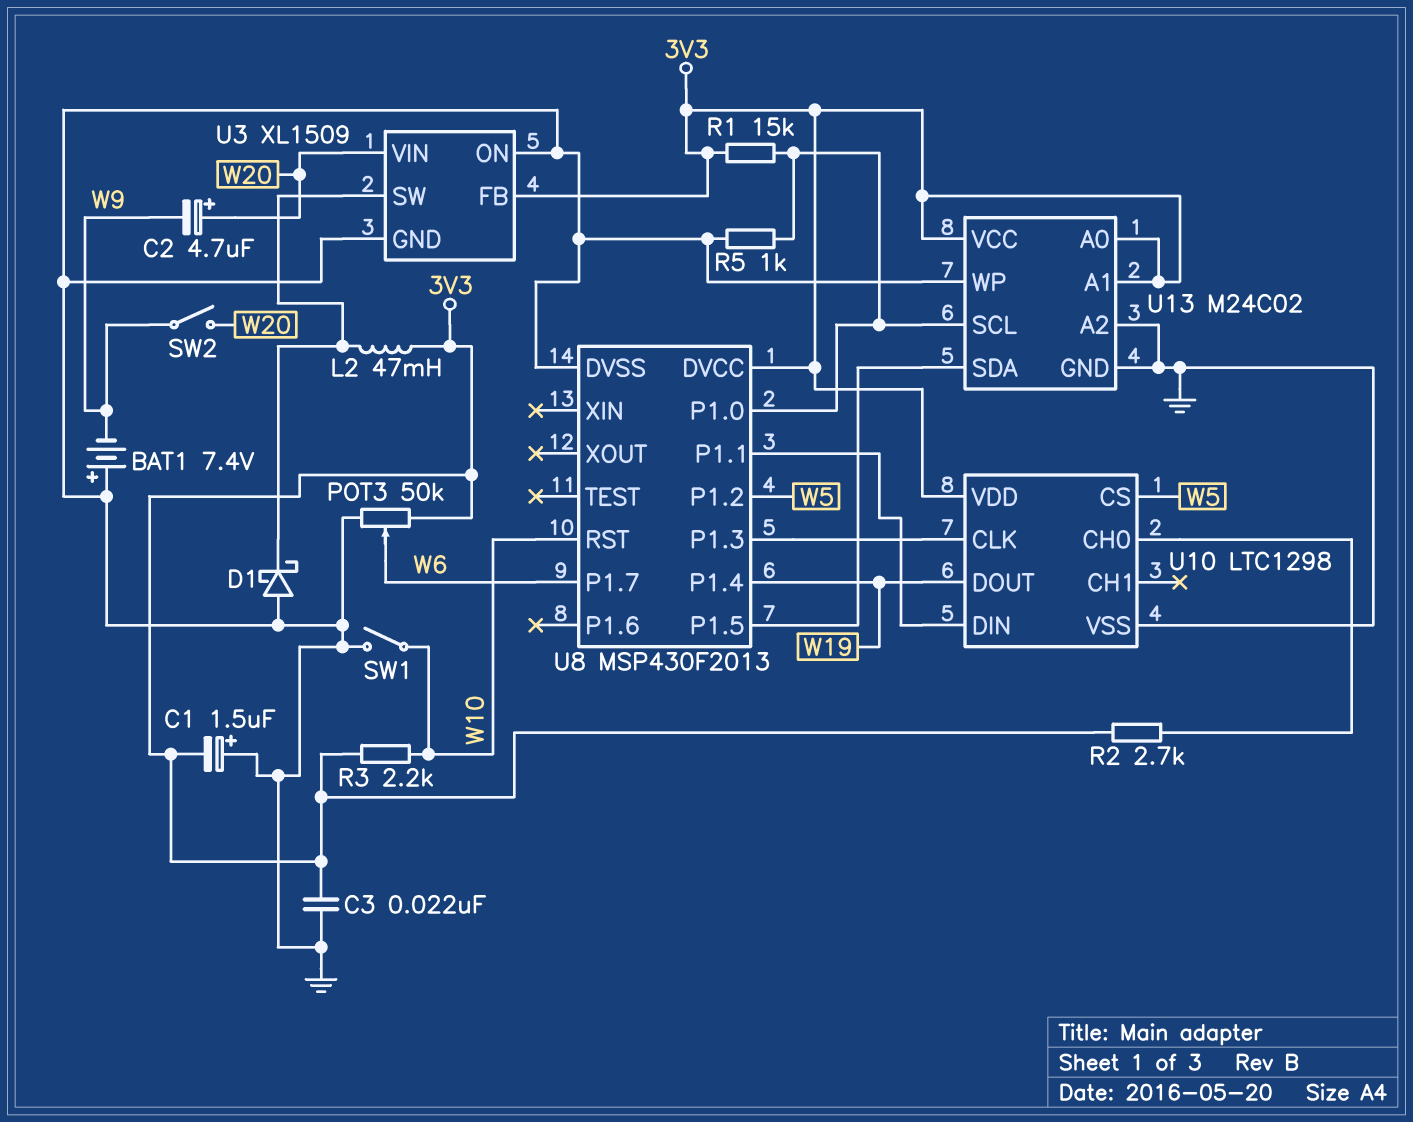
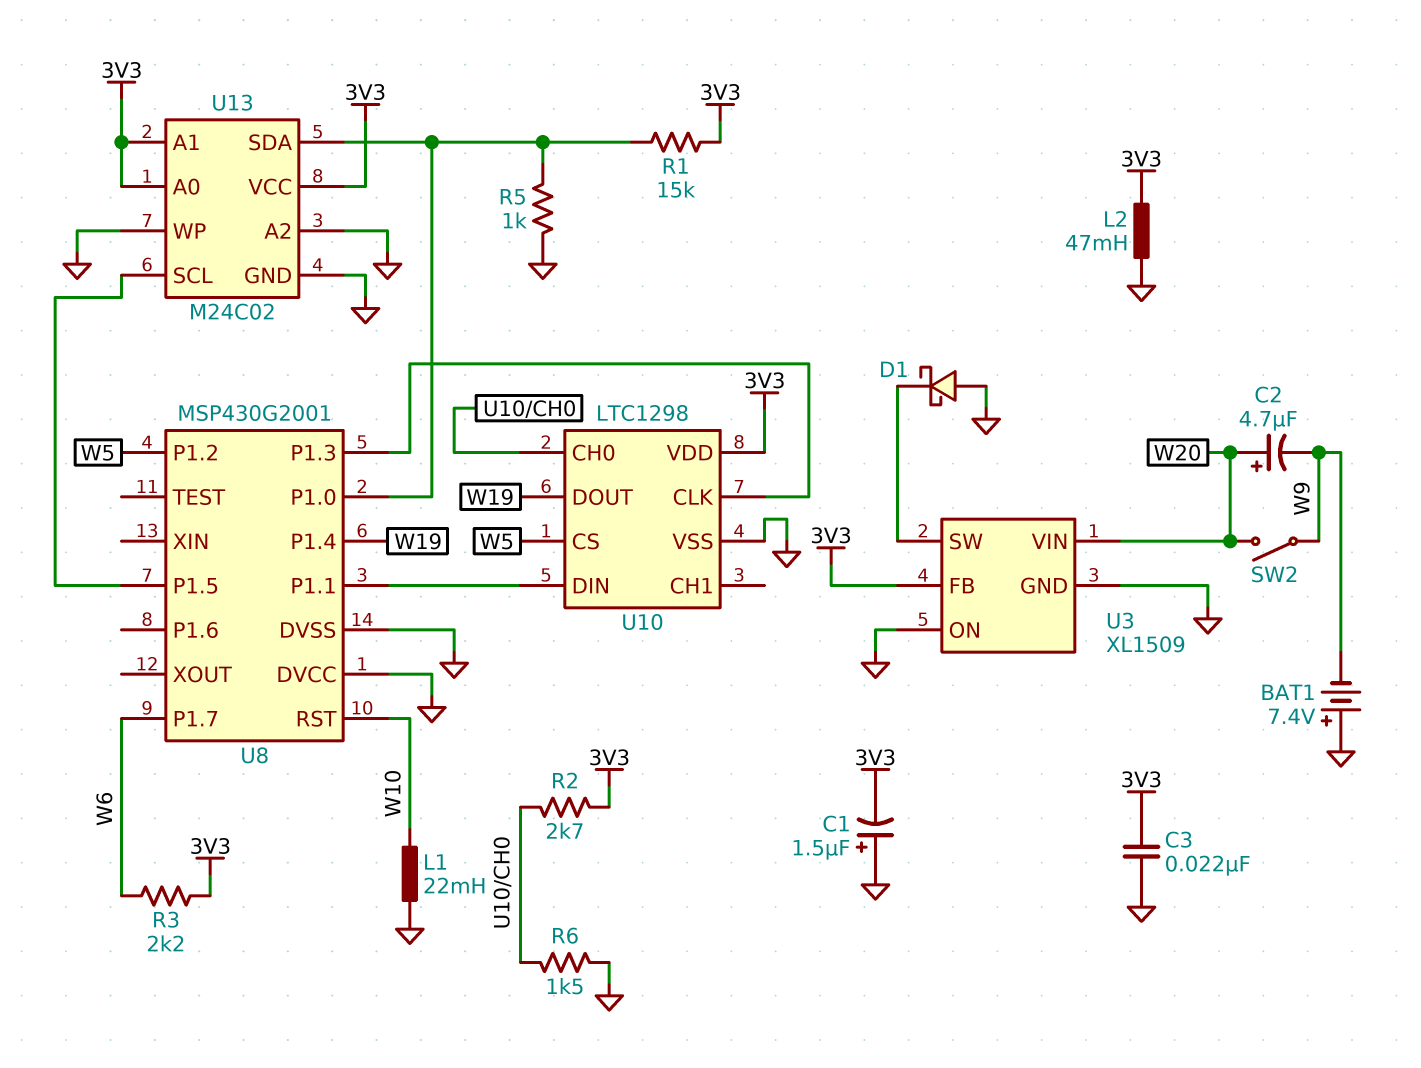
L1: none -> 22mH (GND, W10)
L2: 47mH (3V3, U3/SW) -> 47mH (3V3, GND)
POT3: 50k (3V3, GND, wiper W6) -> none
R3: 2.2k (3V3, W10) -> 2.2k (3V3, W6)
R6: none -> 1.5k (GND, U10/CH0)
SW1: switch (GND, W10) -> none
U8: MSP430F2013 -> MSP430G2001
U8 pin DVCC: 3V3 -> GND
U13 pin SCL: U8/P1.0 -> U8/P1.5
U13 pin SDA: U8/P1.5 -> U8/P1.0

